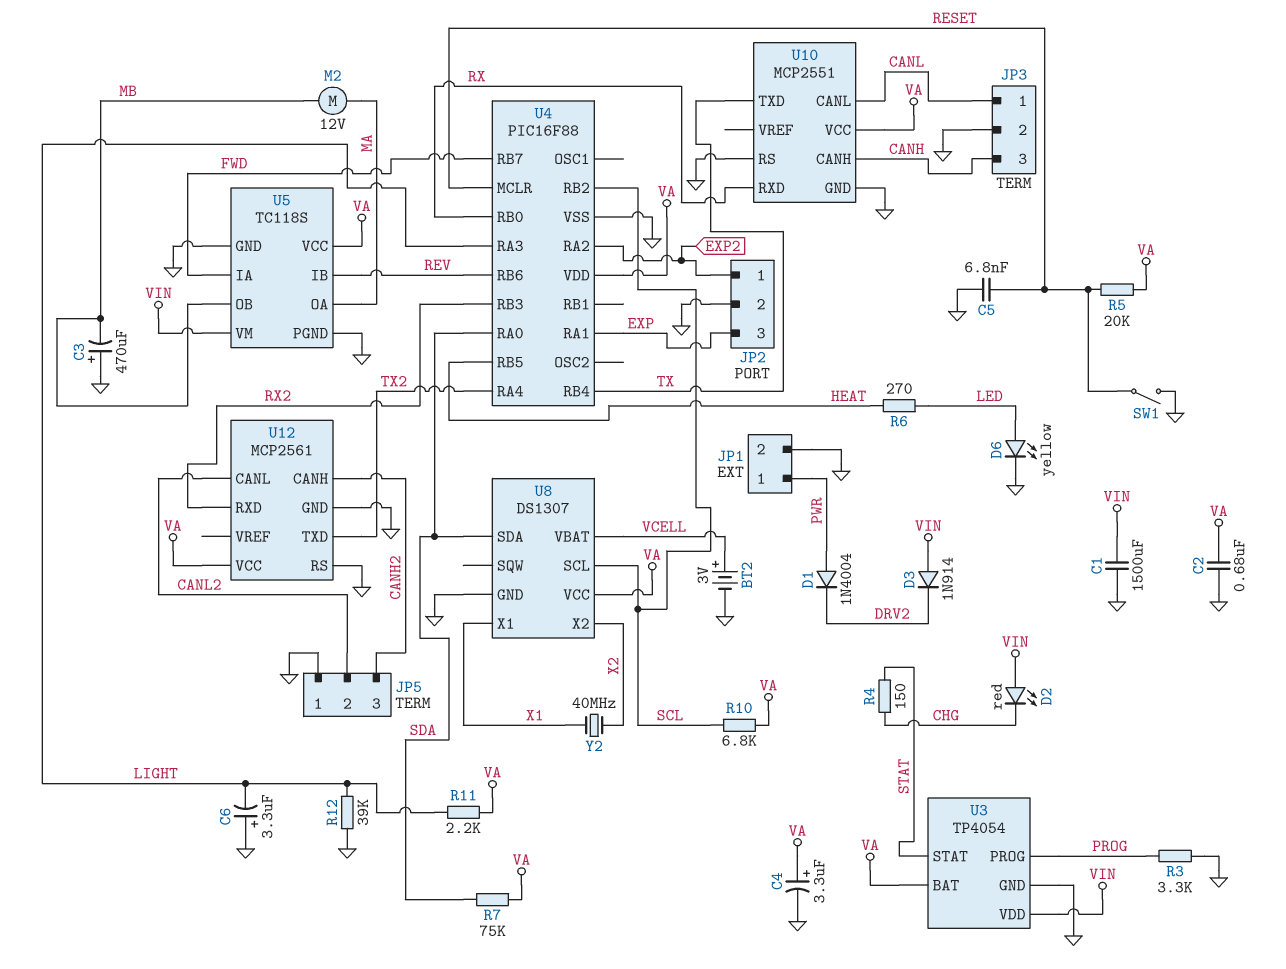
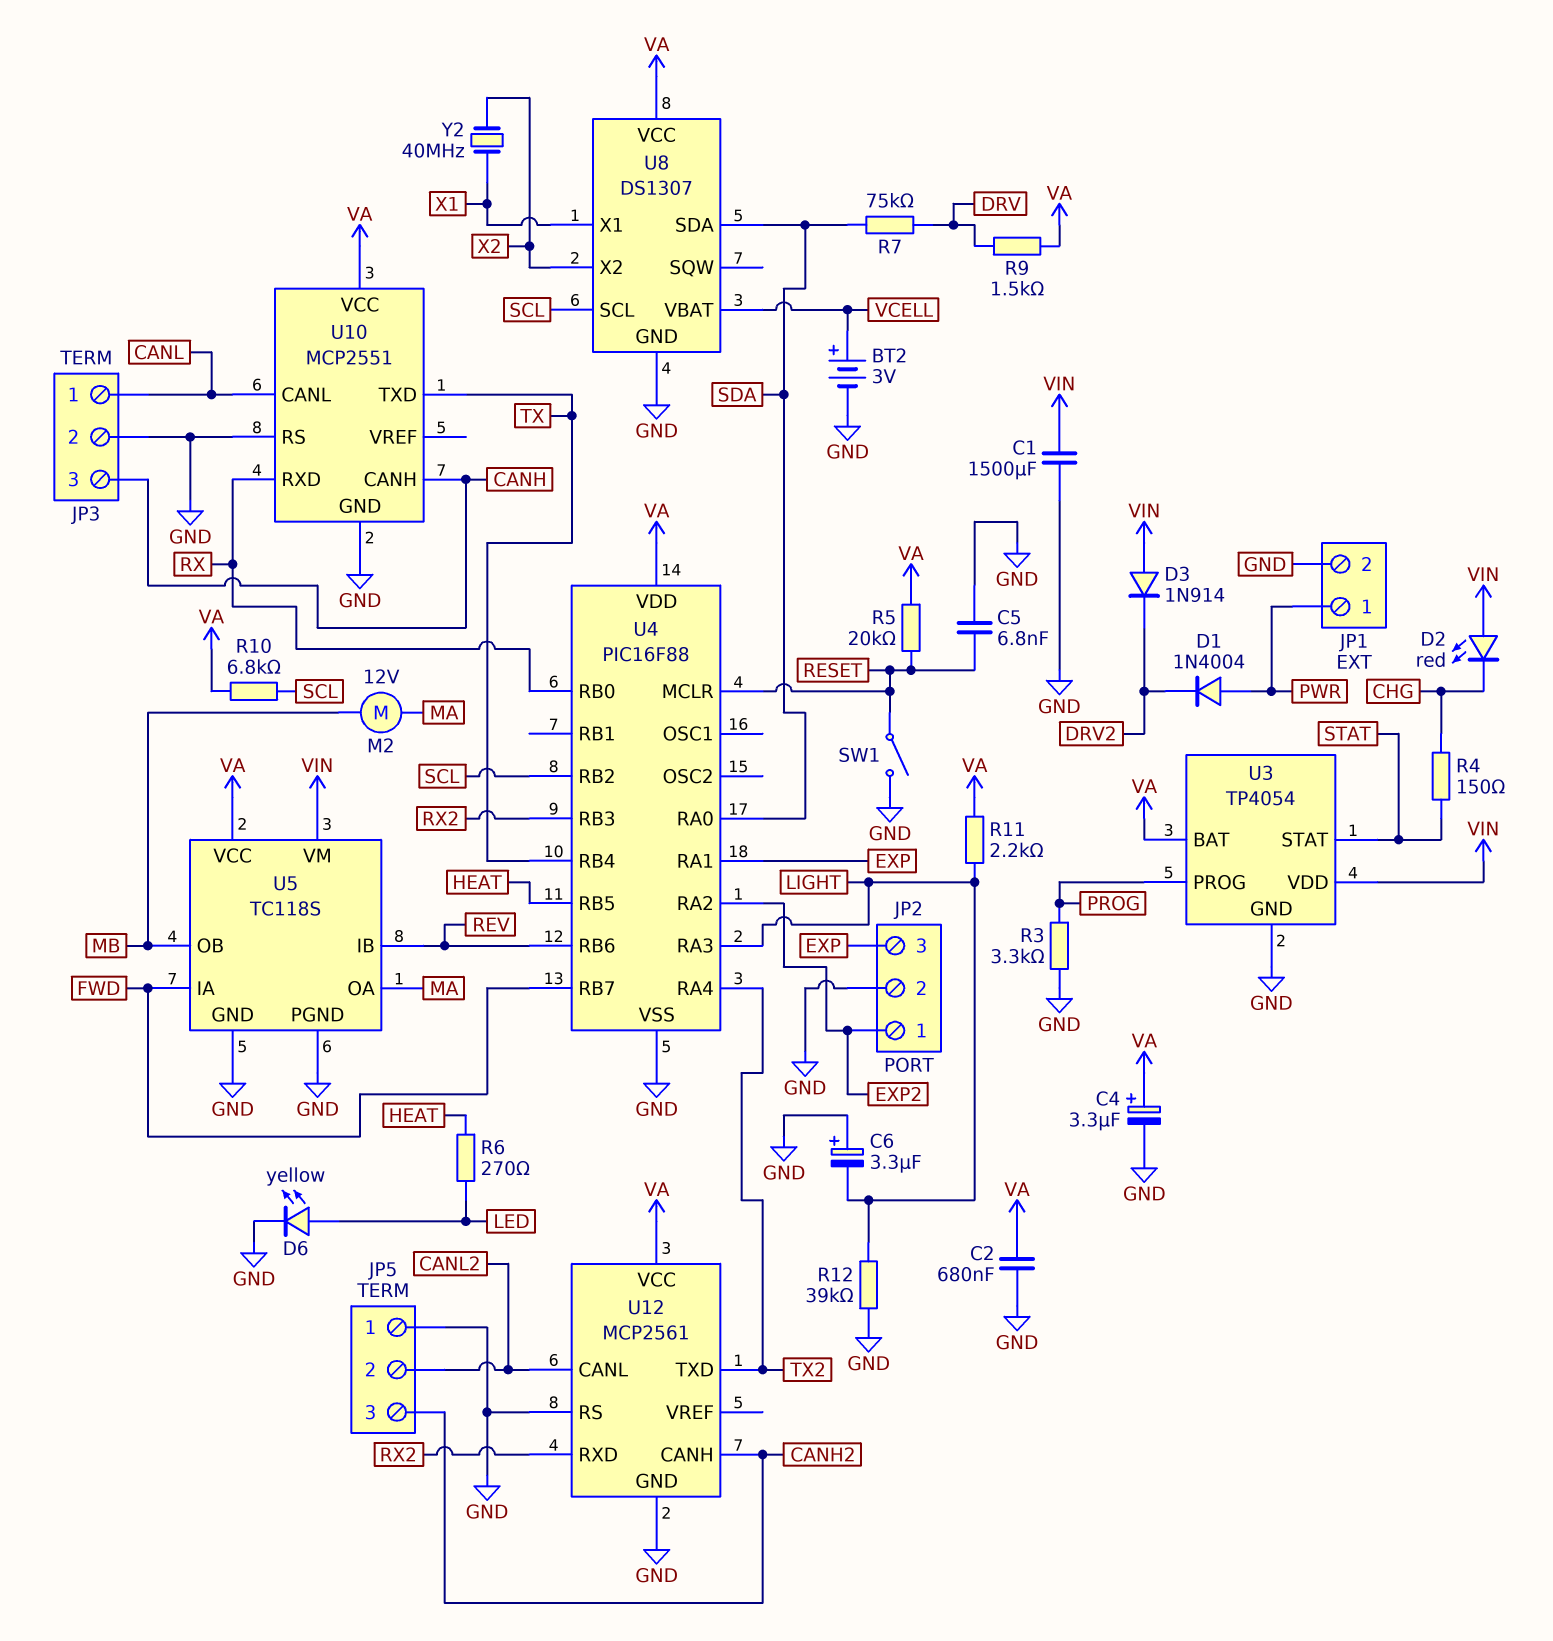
C3: 470uF (plus GND, minus MB) -> none
R7: 75k (SDA, VA) -> 75k (DRV, SDA)
R9: none -> 1.5k (DRV, VA)

